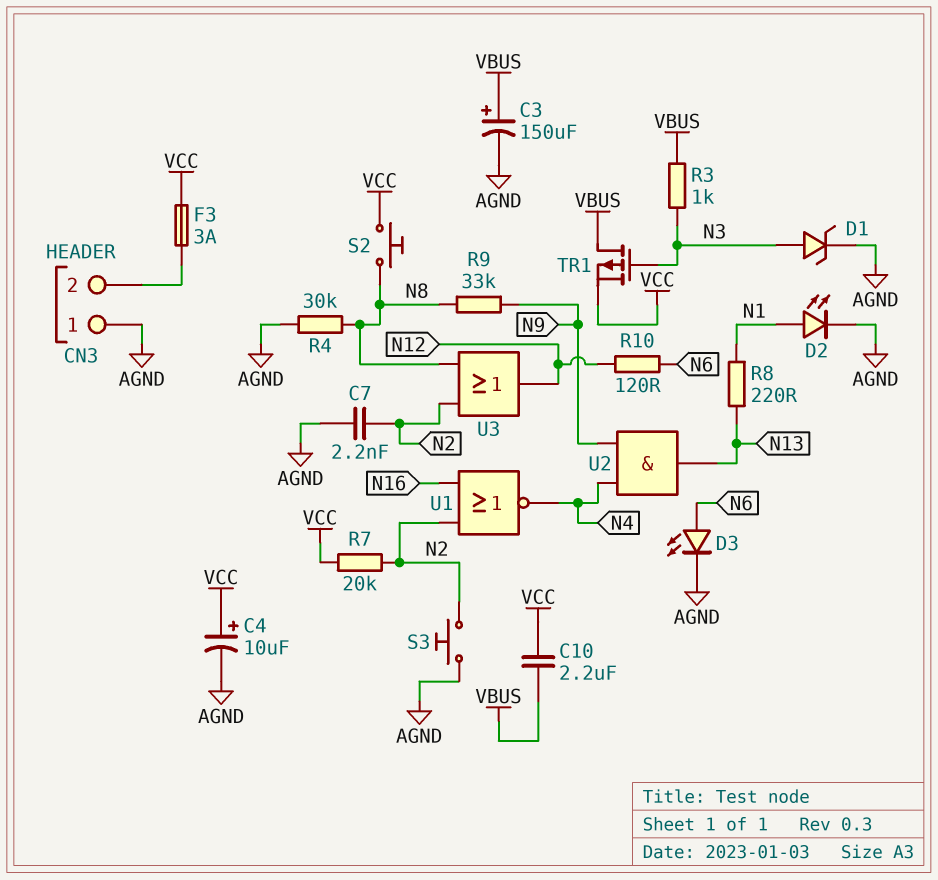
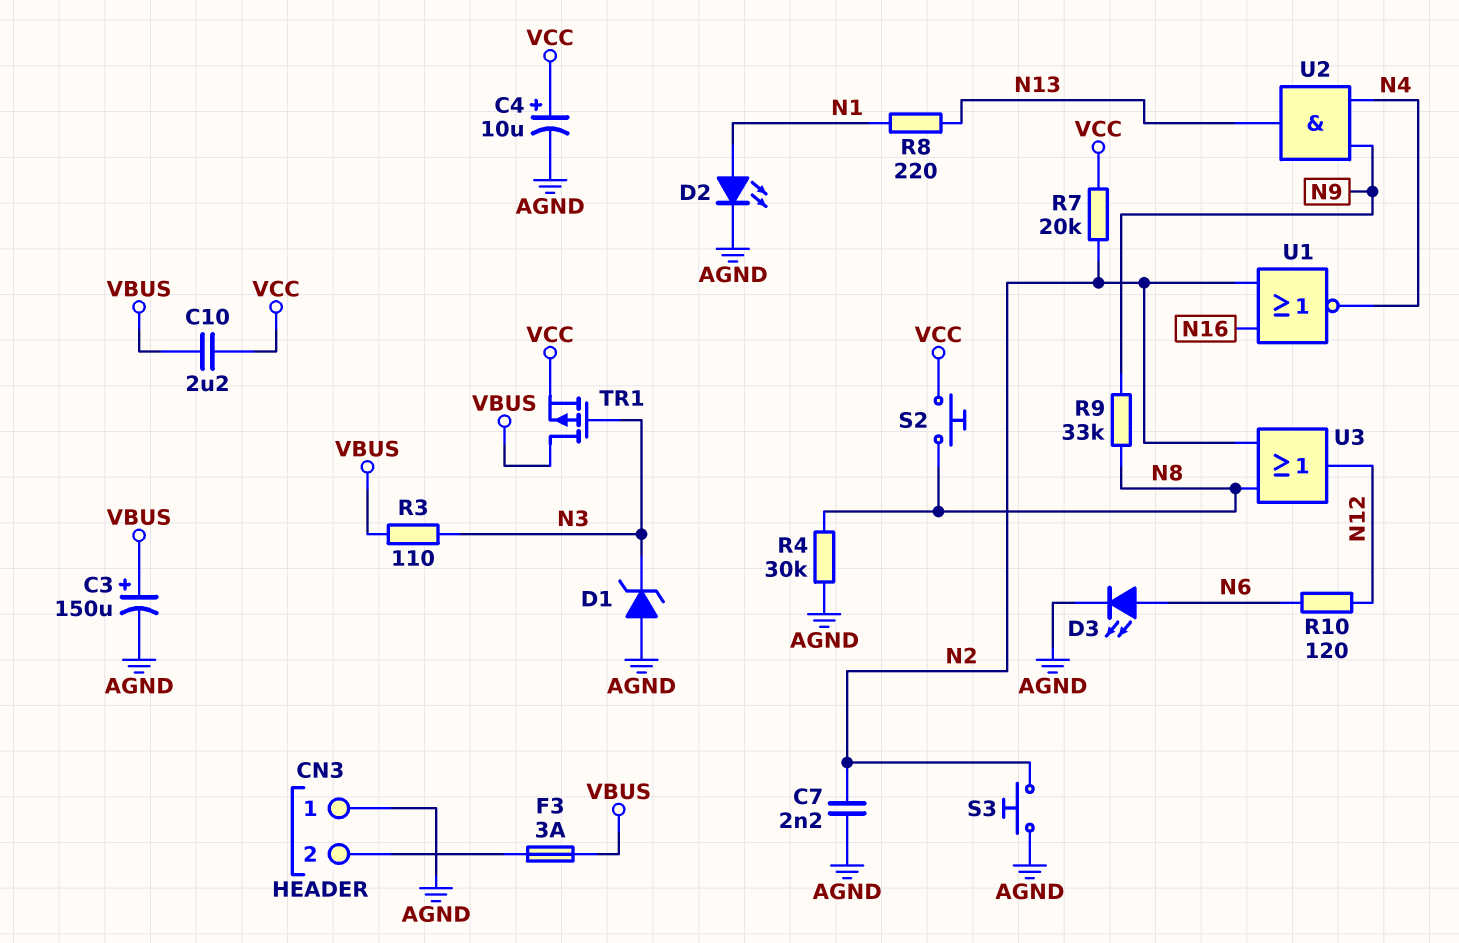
D1: zener (A N3, K AGND) -> zener (A AGND, K N3)
F3: 3A (CN3/2, VCC) -> 3A (CN3/2, VBUS)
R3: 1k (N3, VBUS) -> 110 (N3, VBUS)

